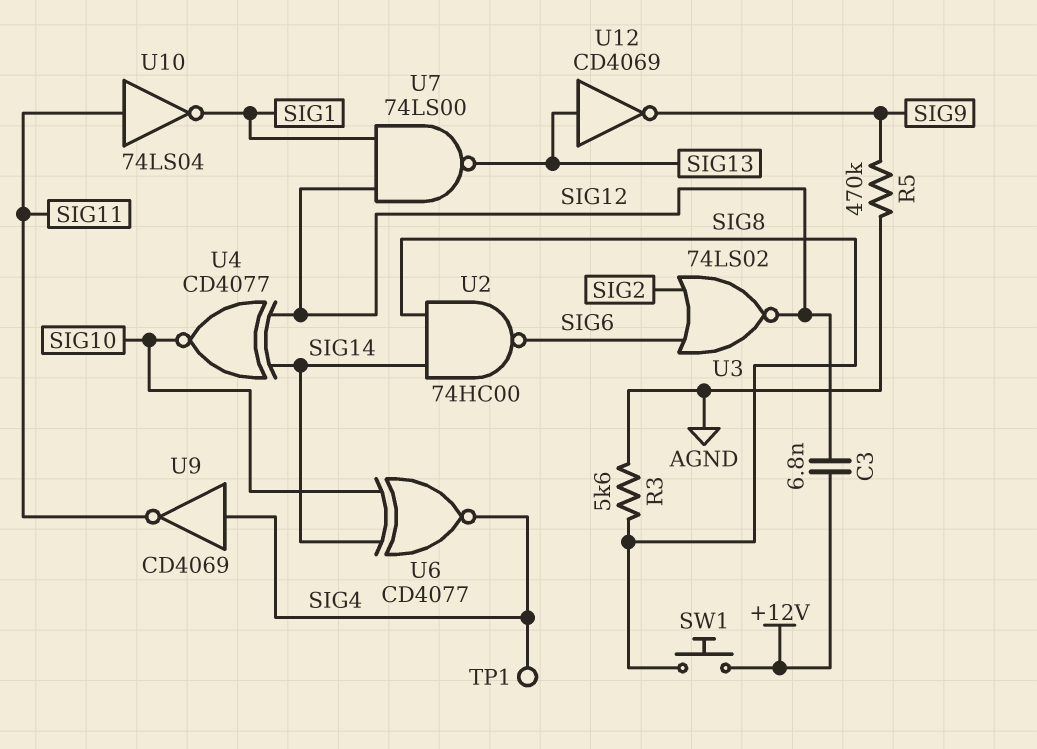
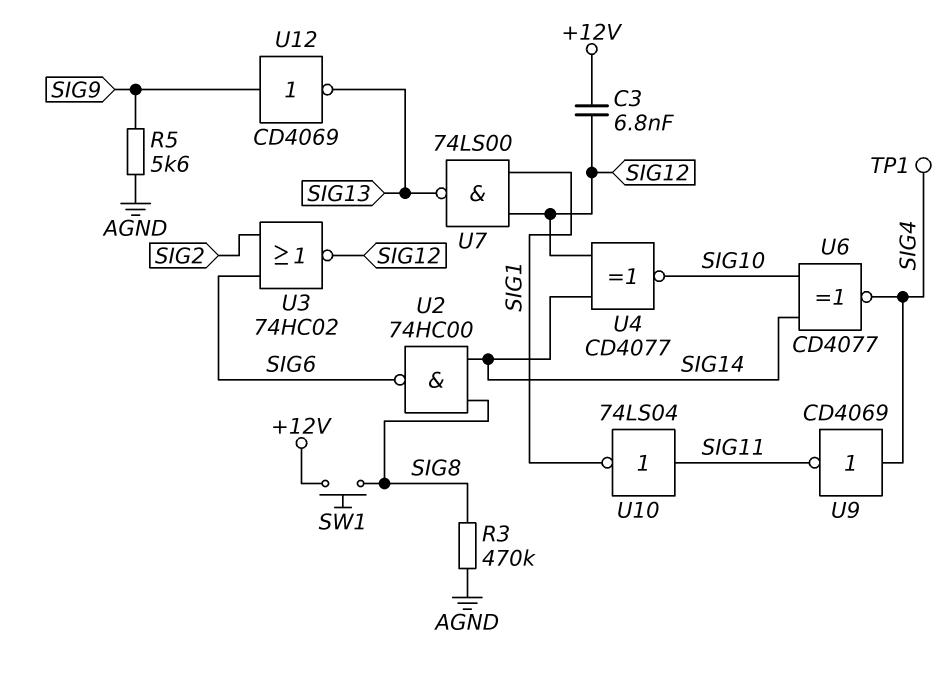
R3: 5.6k (AGND, SIG8) -> 470k (AGND, SIG8)
R5: 470k (AGND, SIG9) -> 5.6k (AGND, SIG9)
U3: NOR 74LS02 (in SIG2, in SIG6, out SIG12) -> NOR 74HC02 (in SIG2, in SIG6, out SIG12)
U12: NOT CD4069 (in SIG13, out SIG9) -> NOT CD4069 (in SIG9, out SIG13)

